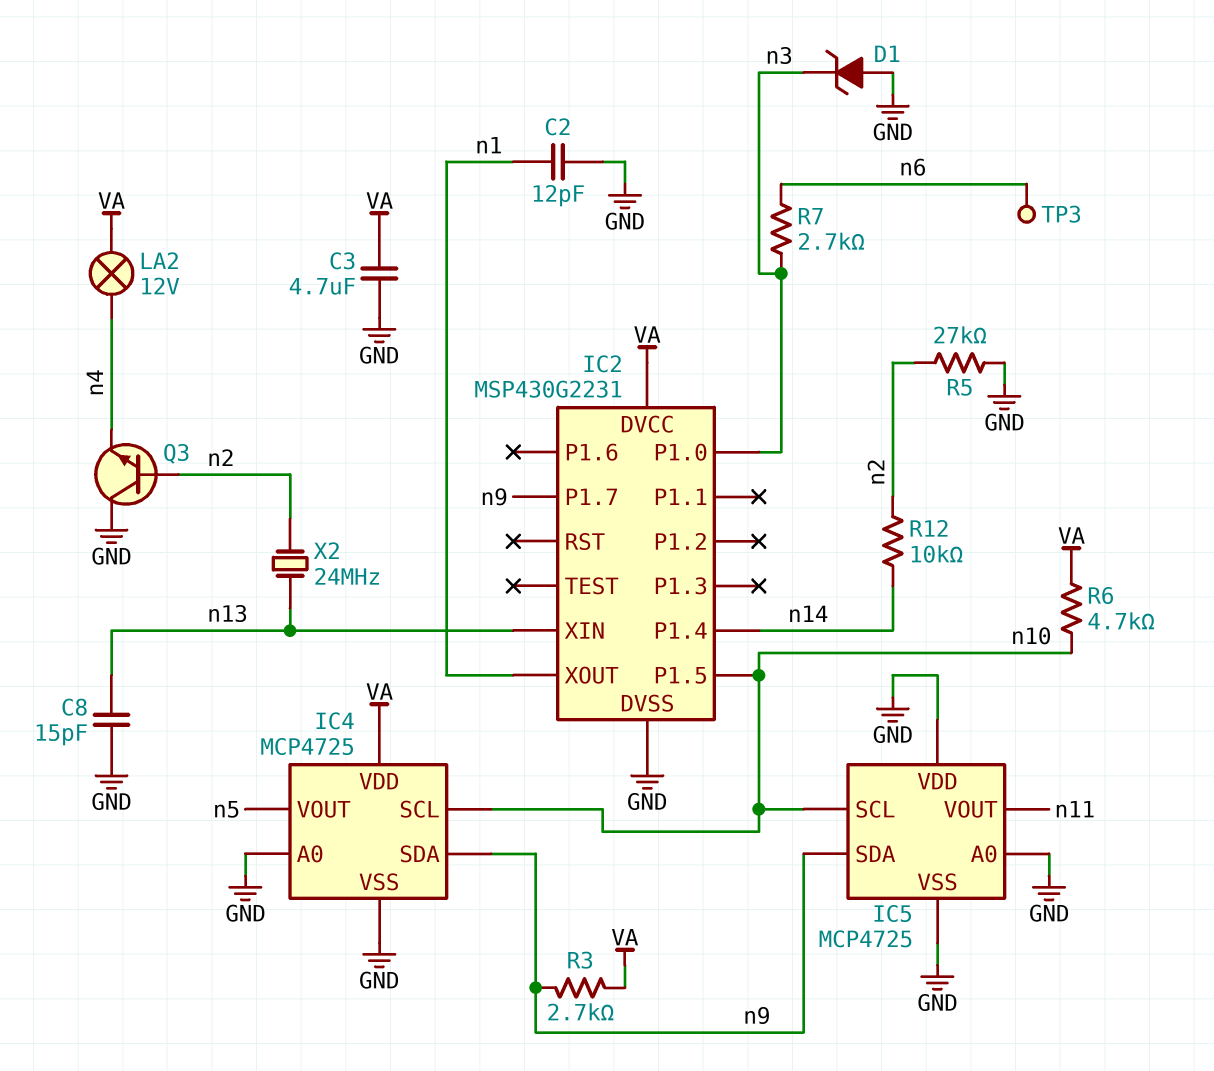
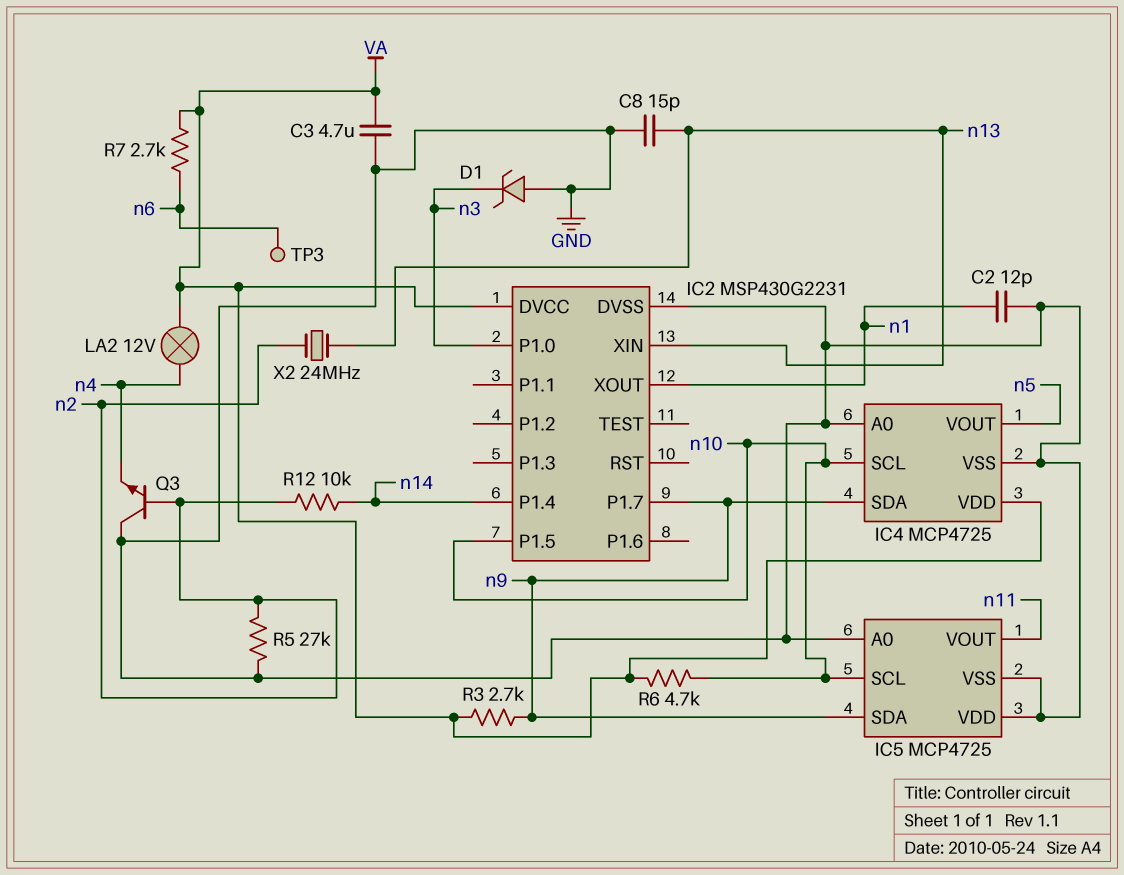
R7: 2.7k (n3, n6) -> 2.7k (VA, n6)

